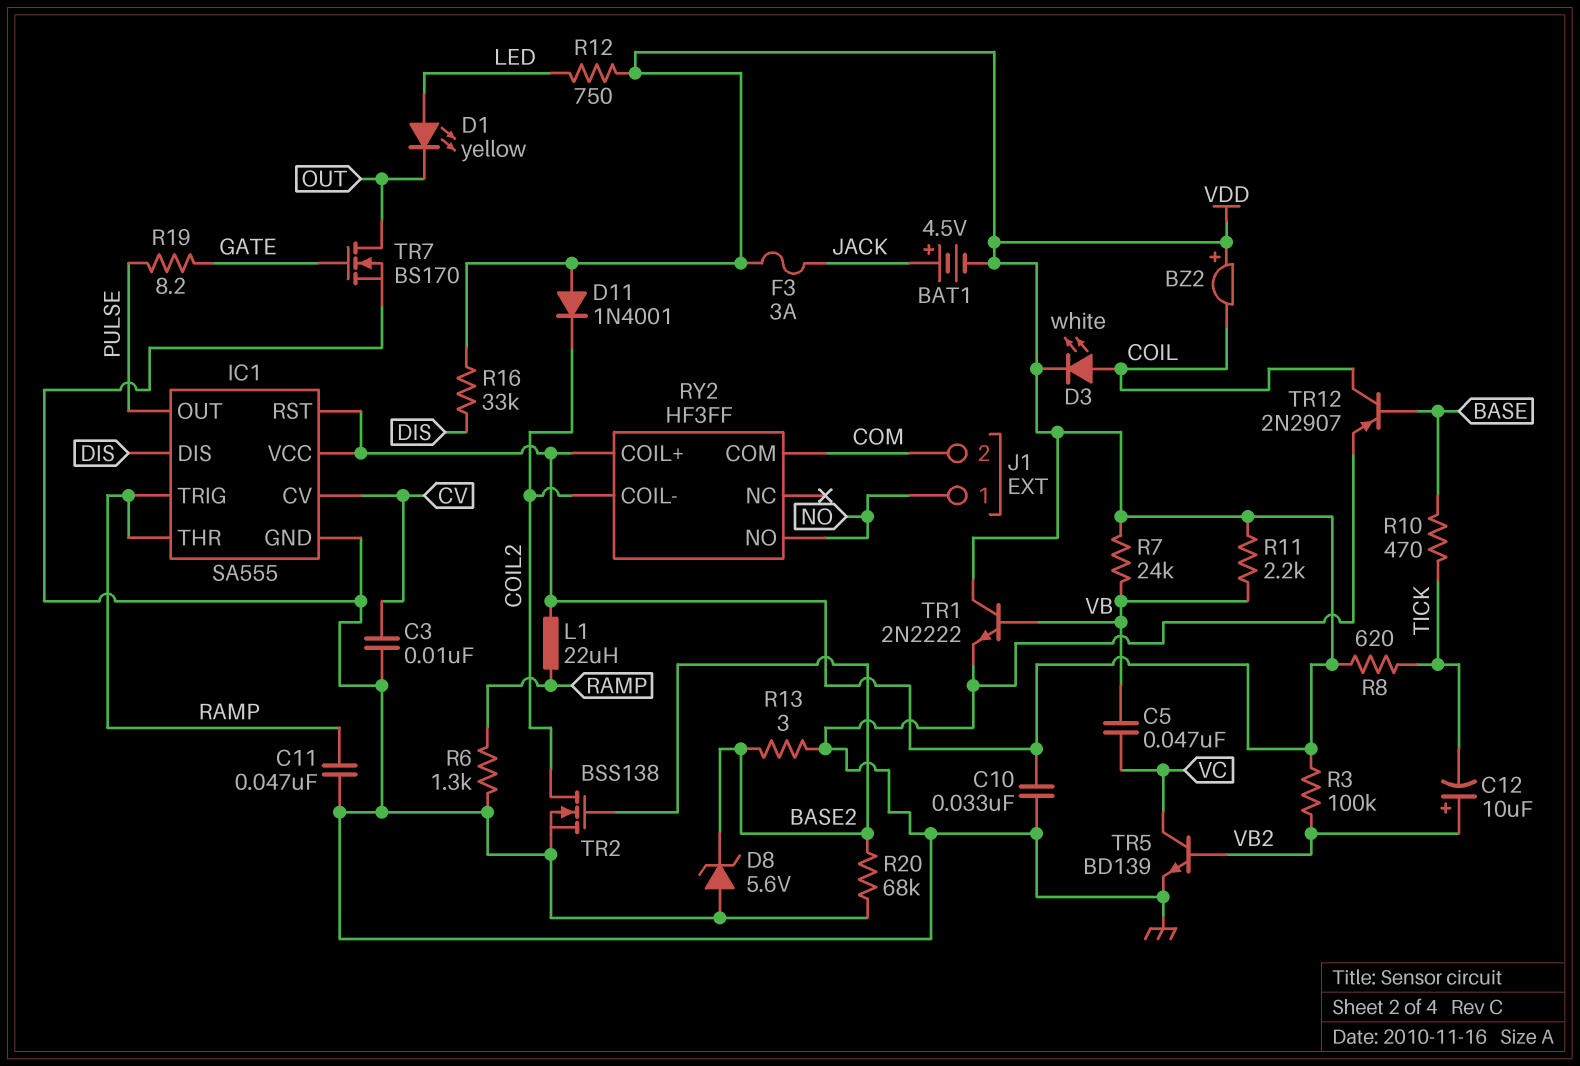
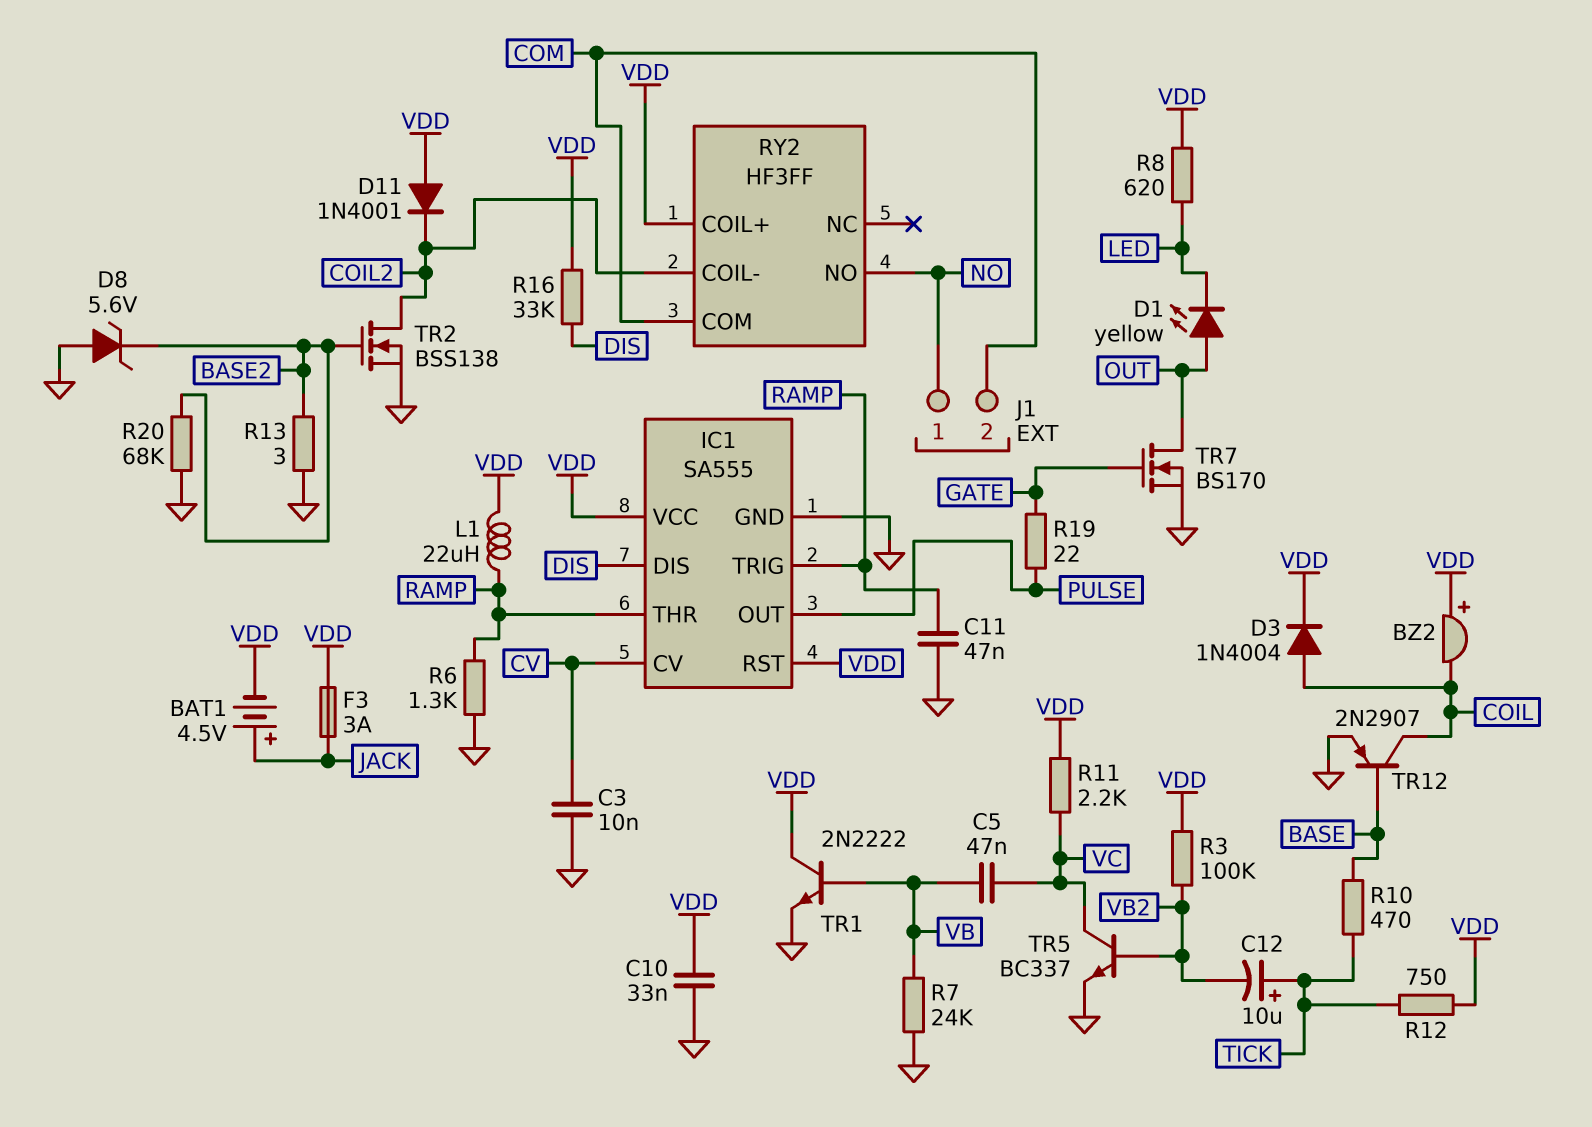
C12: 10uF (plus VB2, minus TICK) -> 10uF (plus TICK, minus VB2)
D1: LED yellow (A LED, K OUT) -> LED yellow (A OUT, K LED)
D3: LED white (A COIL, K VDD) -> diode 1N4004 (A COIL, K VDD)
R7: 24k (VB, VDD) -> 24k (GND, VB)
R8: 620 (TICK, VDD) -> 620 (LED, VDD)
R11: 2.2k (VB, VDD) -> 2.2k (VC, VDD)
R12: 750 (LED, VDD) -> 750 (TICK, VDD)
R19: 8.2 (GATE, PULSE) -> 22 (GATE, PULSE)
TR5: NPN BD139 (B VB2, C VC, E GND) -> NPN BC337 (B VB2, C VC, E GND)

